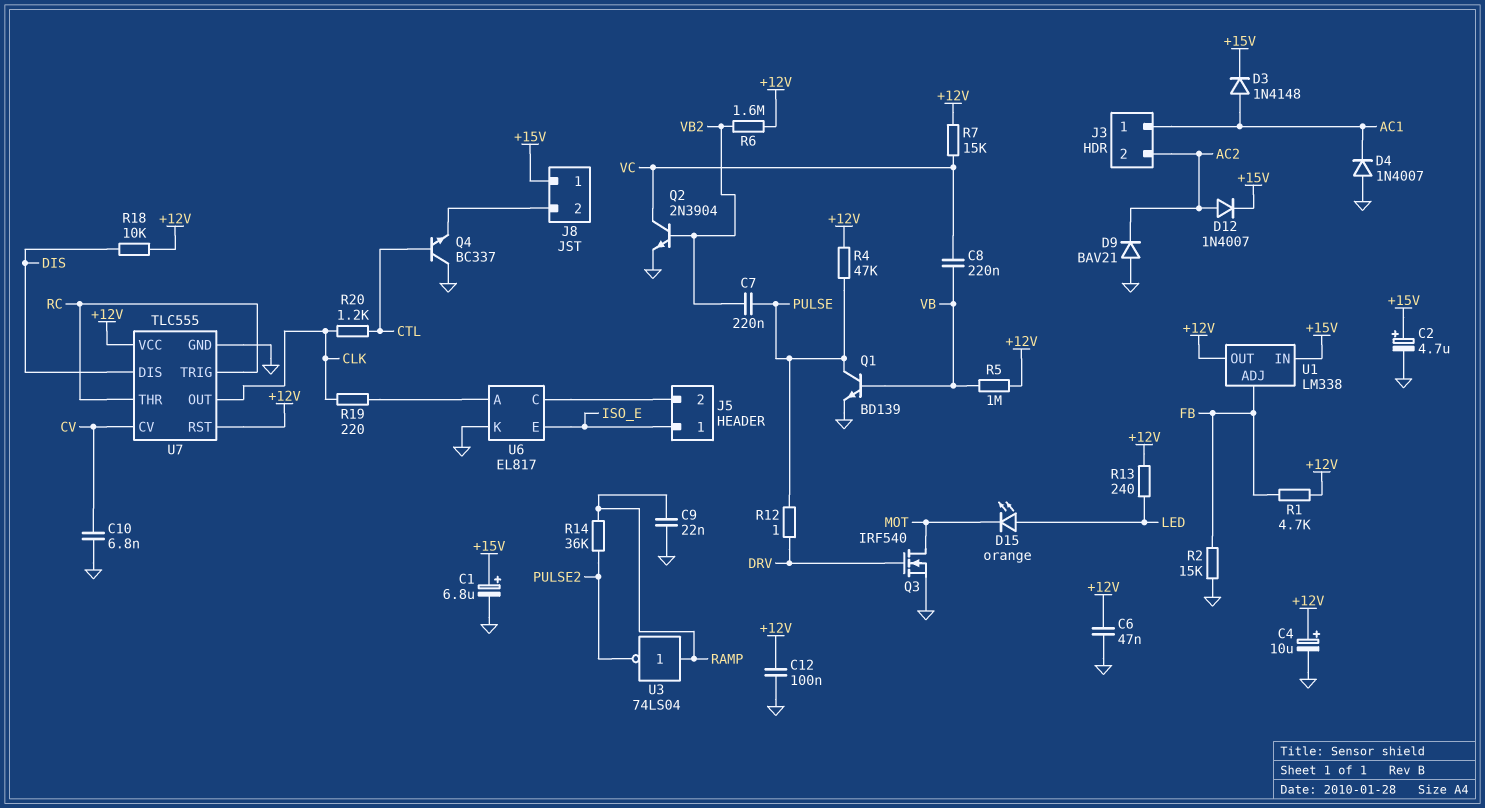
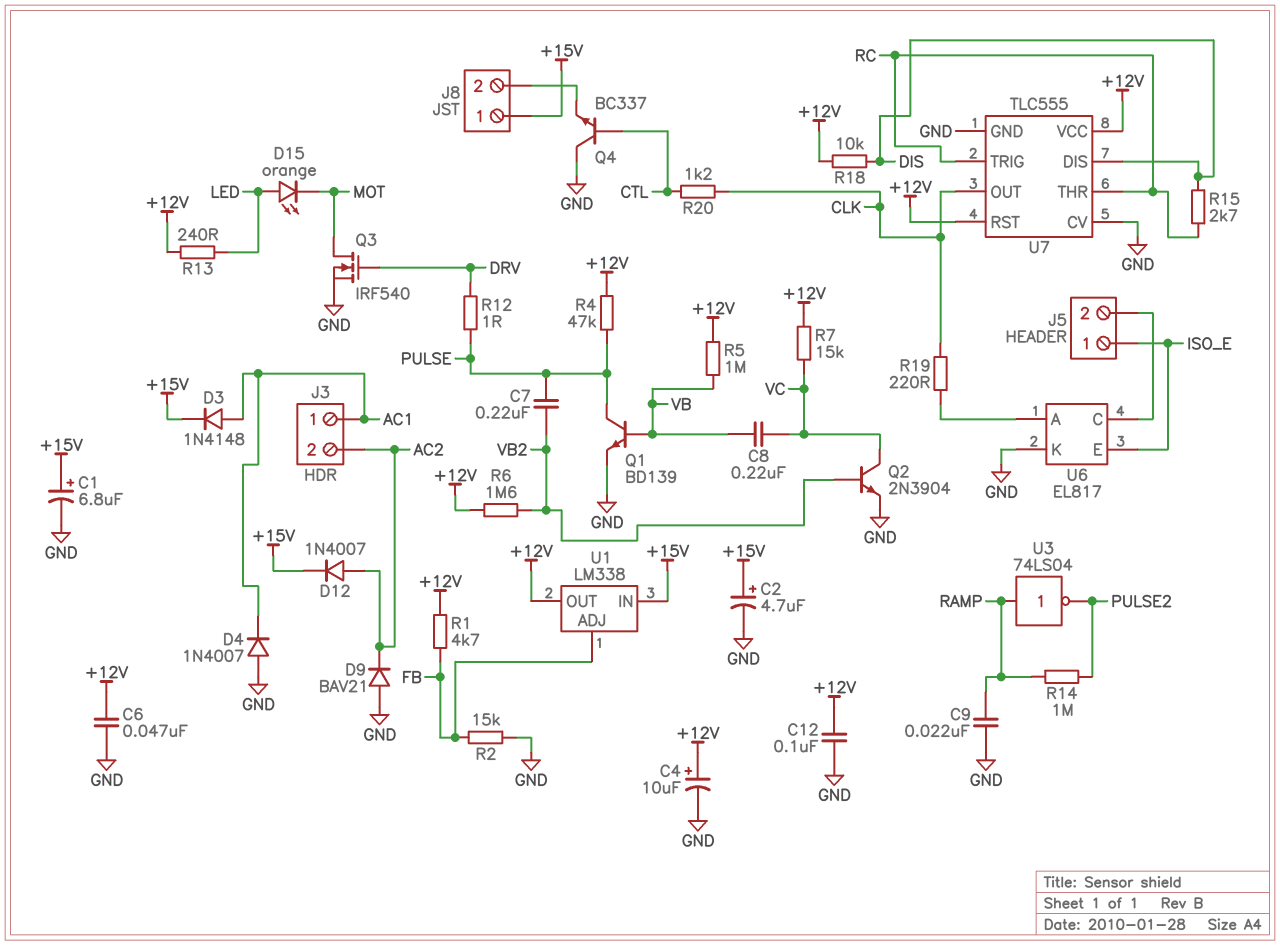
C10: 6.8nF (CV, GND) -> none
R14: 36k (PULSE2, RAMP) -> 1M (PULSE2, RAMP)
R15: none -> 2.7k (DIS, RC)
U7 pin CV: CV -> GND

